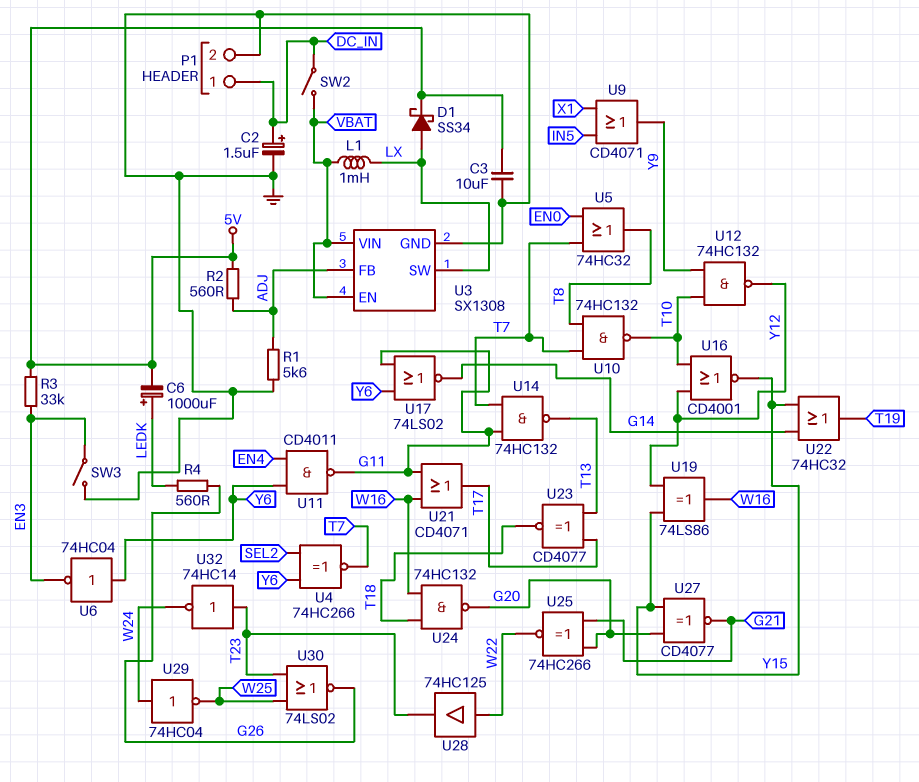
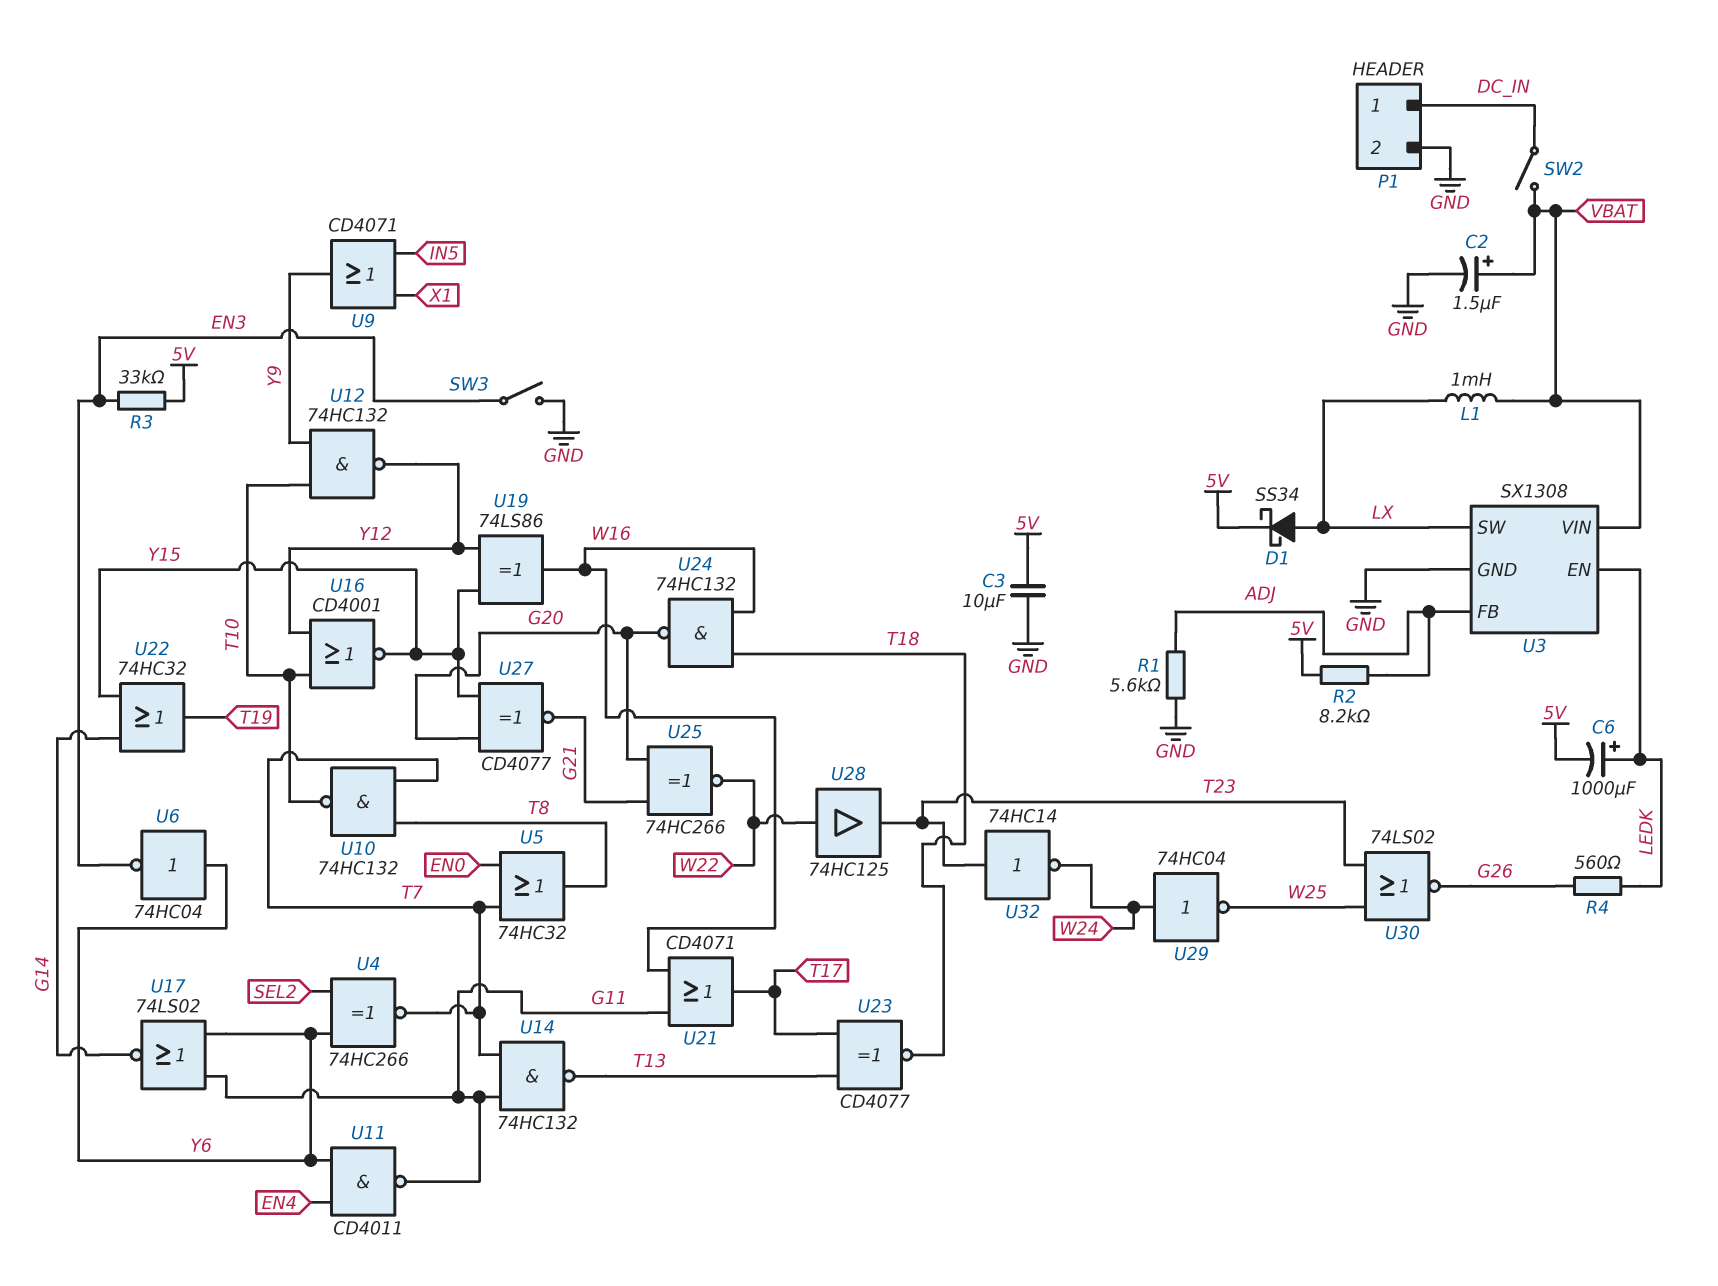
C2: 1.5uF (plus DC_IN, minus GND) -> 1.5uF (plus VBAT, minus GND)
R2: 560 (5V, ADJ) -> 8.2k (5V, ADJ)
U3 pin EN: VBAT -> LEDK

